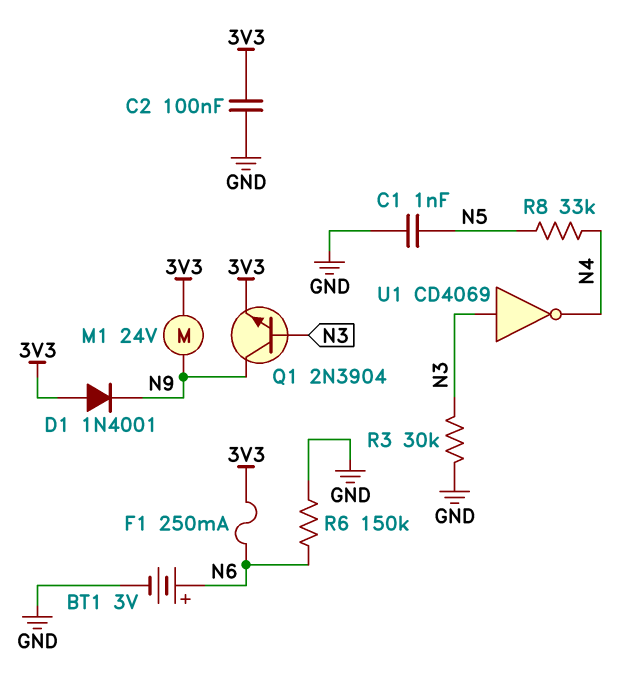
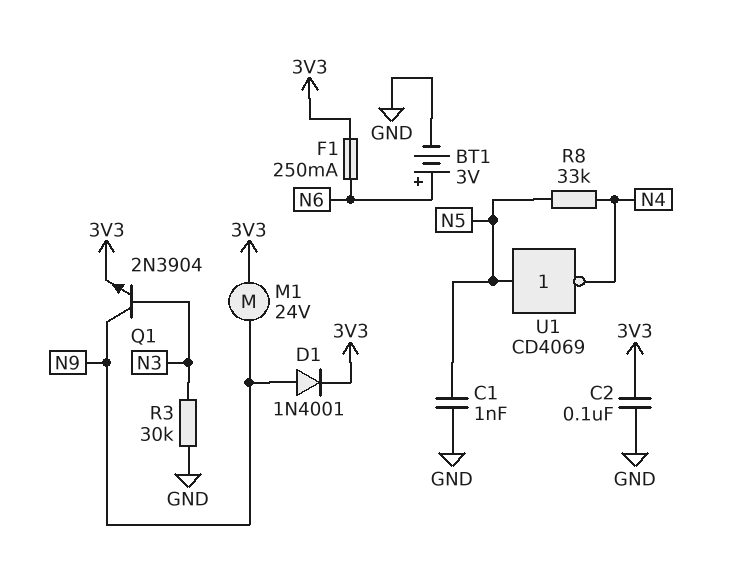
D1: diode 1N4001 (A 3V3, K N9) -> diode 1N4001 (A N9, K 3V3)
R6: 150k (GND, N6) -> none
U1: NOT CD4069 (in N3, out N4) -> NOT CD4069 (in N5, out N4)

